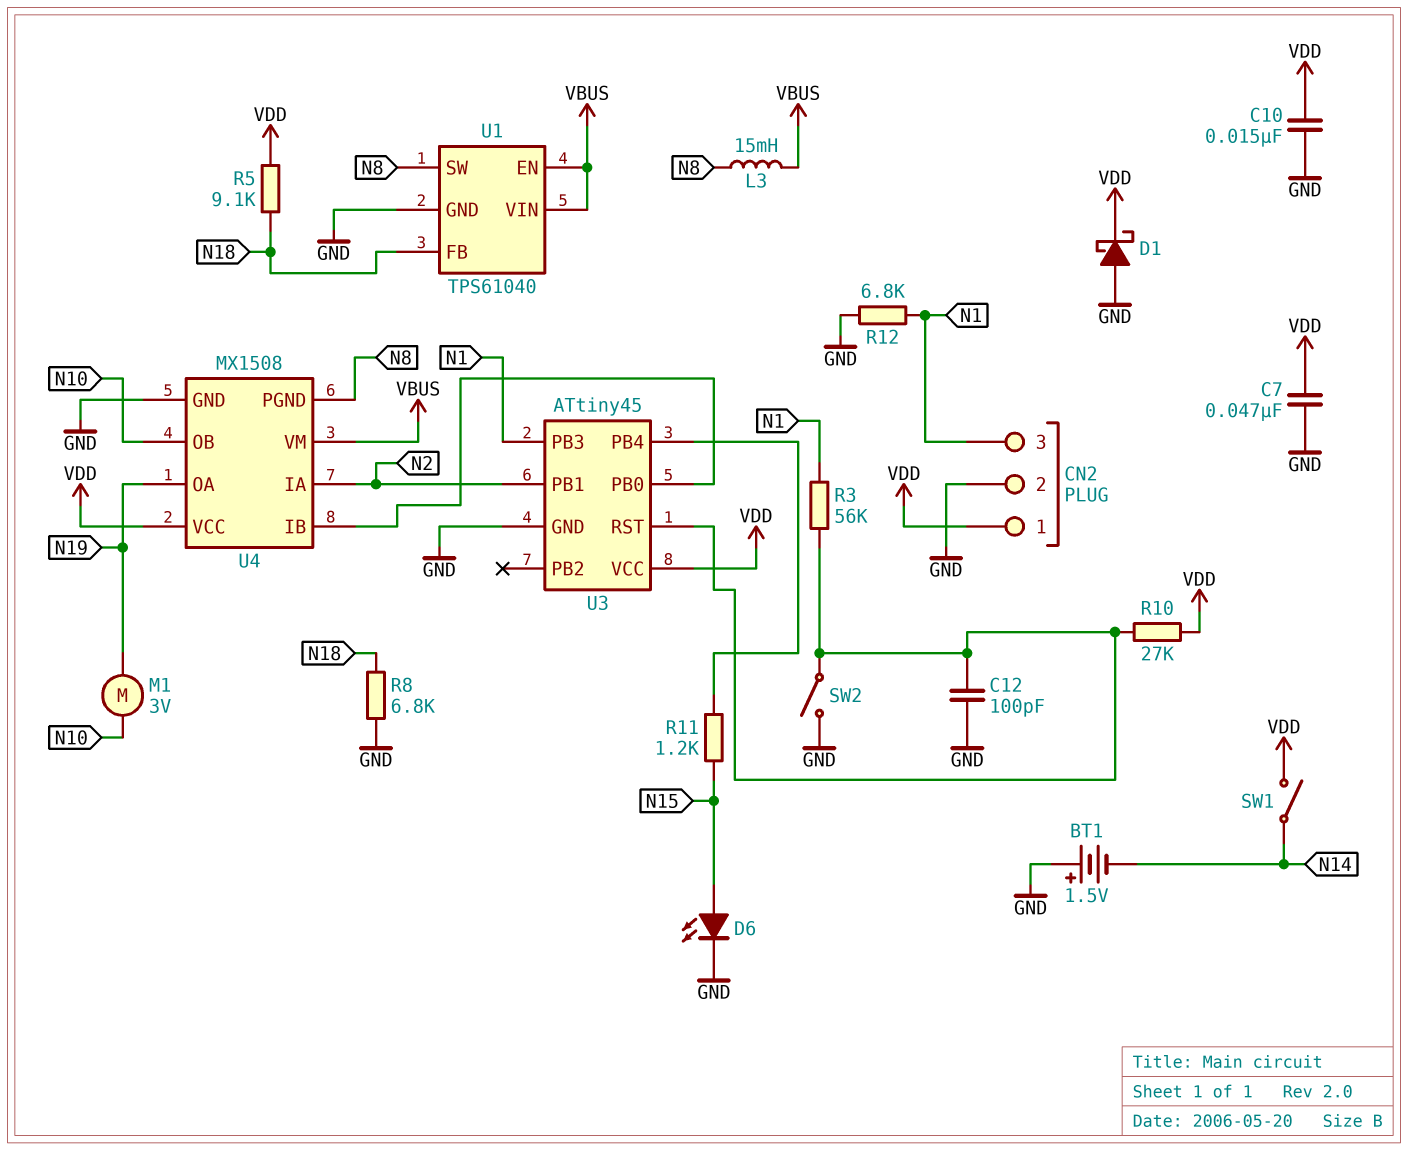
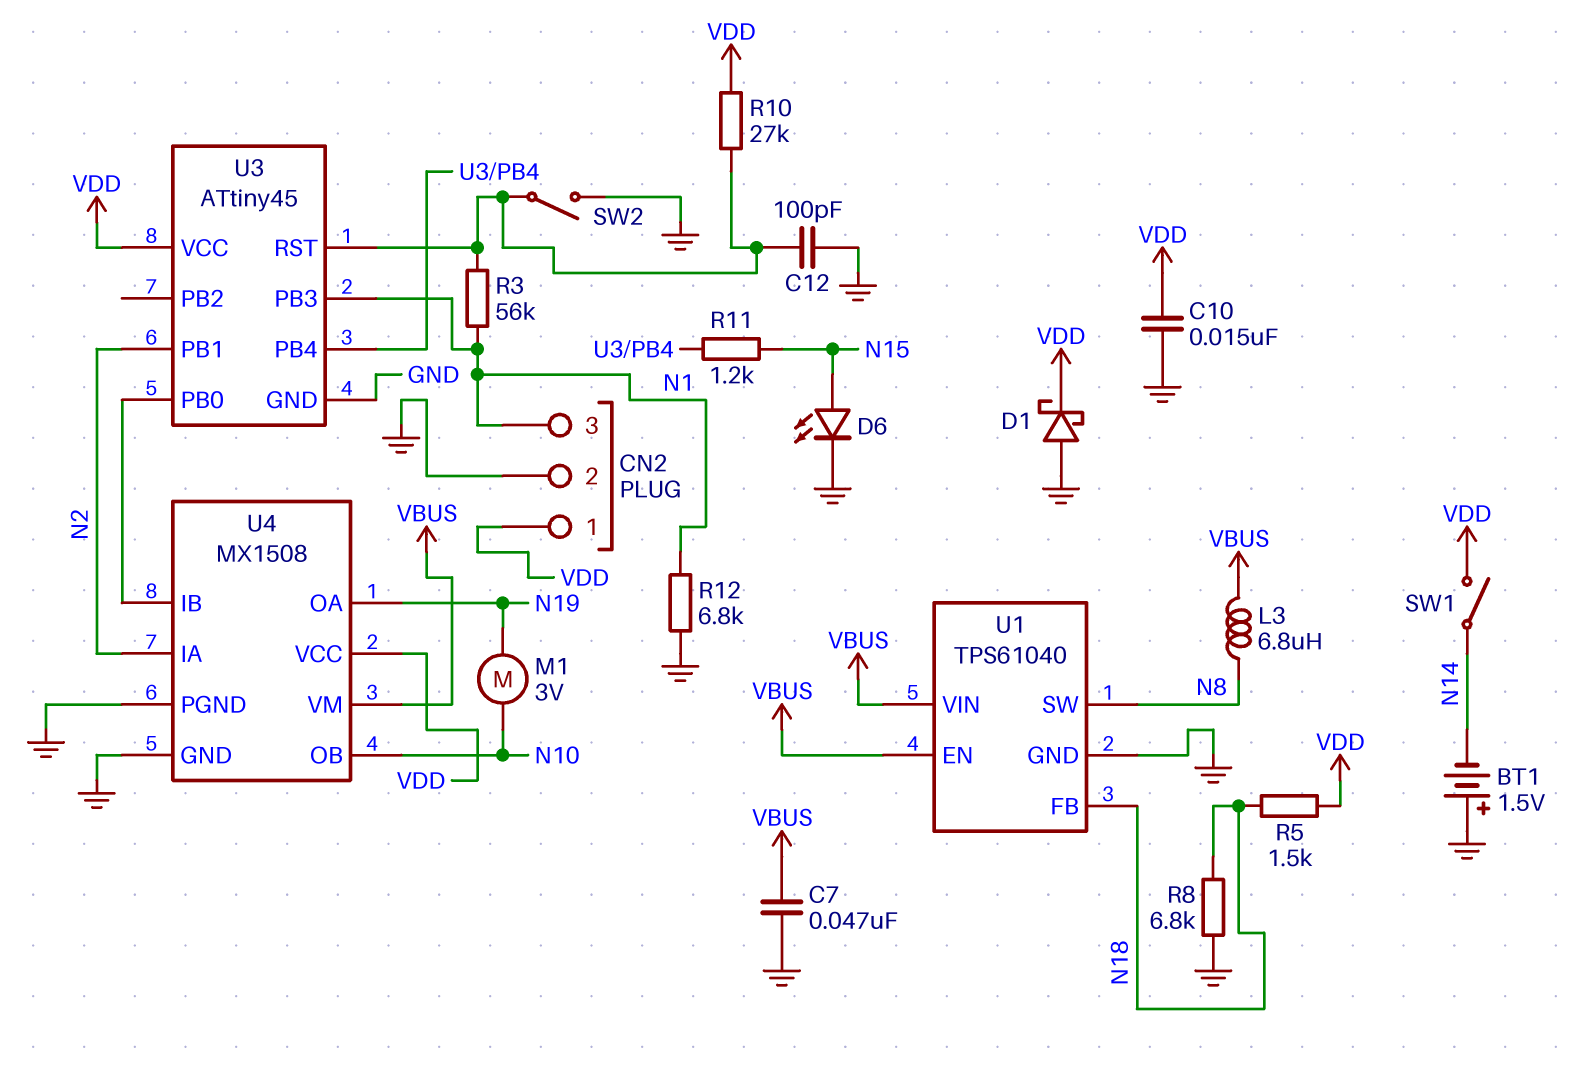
C7: 47nF (GND, VDD) -> 47nF (GND, VBUS)
L3: 15mH (N8, VBUS) -> 6.8uH (N8, VBUS)
R5: 9.1k (N18, VDD) -> 1.5k (N18, VDD)
U4 pin PGND: N8 -> GND

